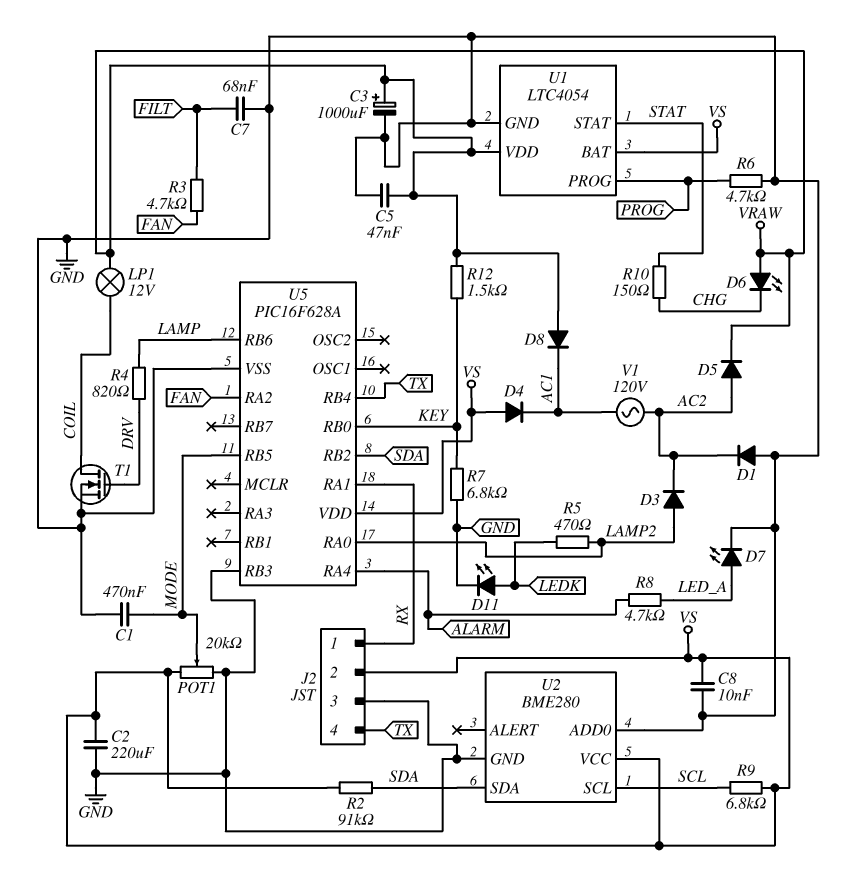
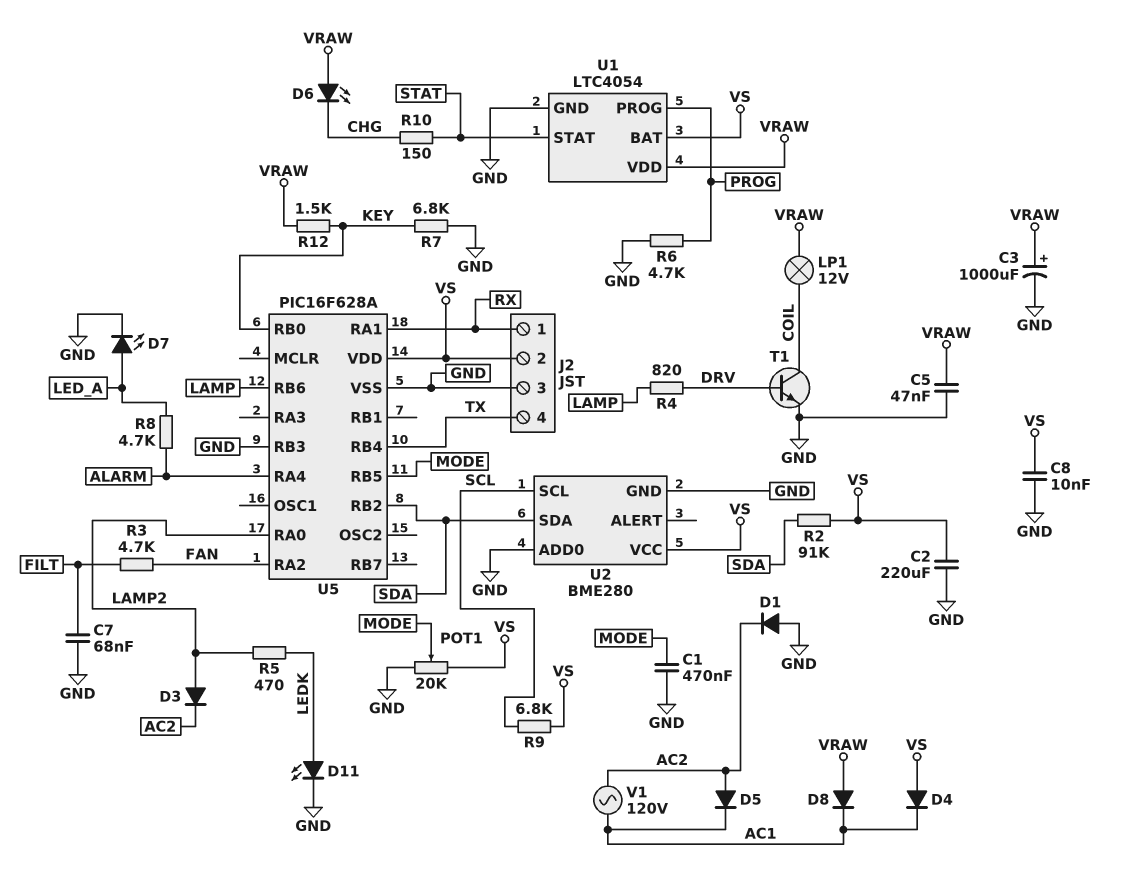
D5: diode (A AC2, K VRAW) -> diode (A AC2, K AC1)
T1: NMOS (G DRV, D COIL, S GND) -> NPN (B DRV, C COIL, E GND)

